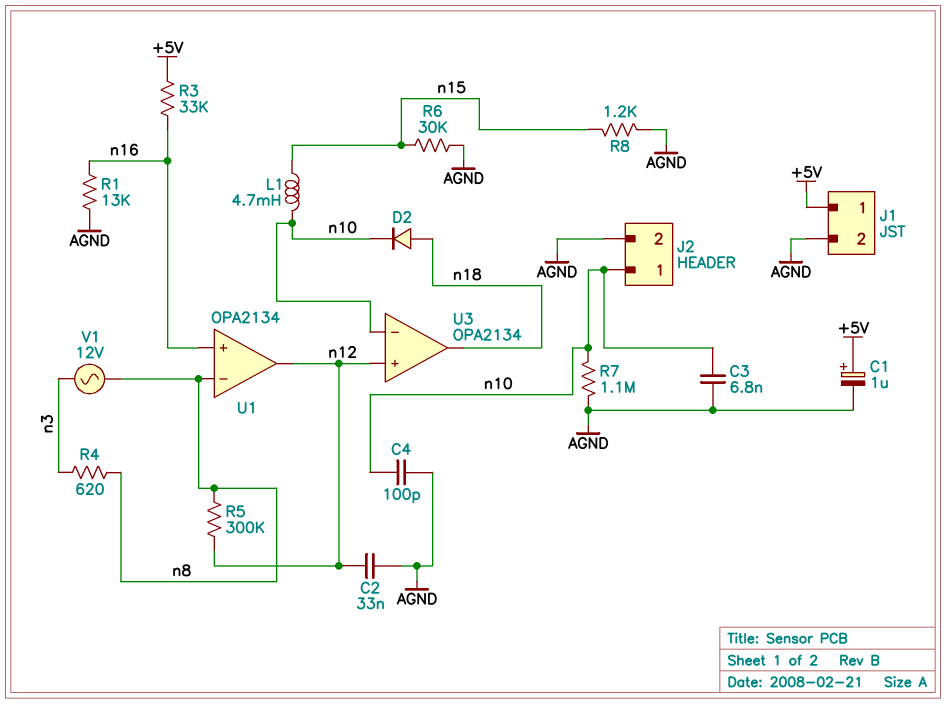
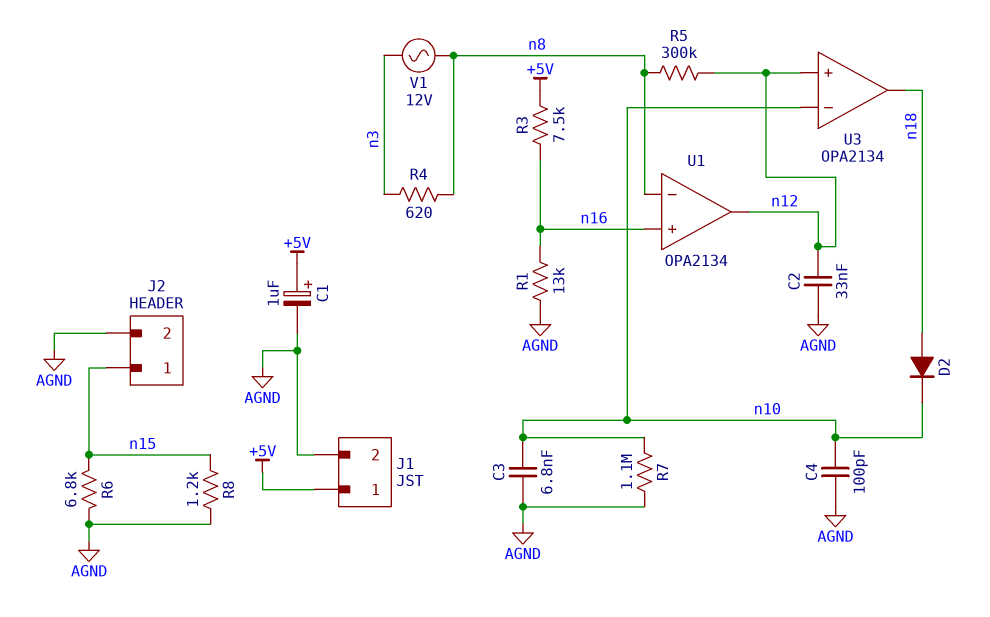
J2 pin 1: n10 -> n15
L1: 4.7mH (n10, n15) -> none
R3: 33k (+5V, n16) -> 7.5k (+5V, n16)
R6: 30k (AGND, n15) -> 6.8k (AGND, n15)

